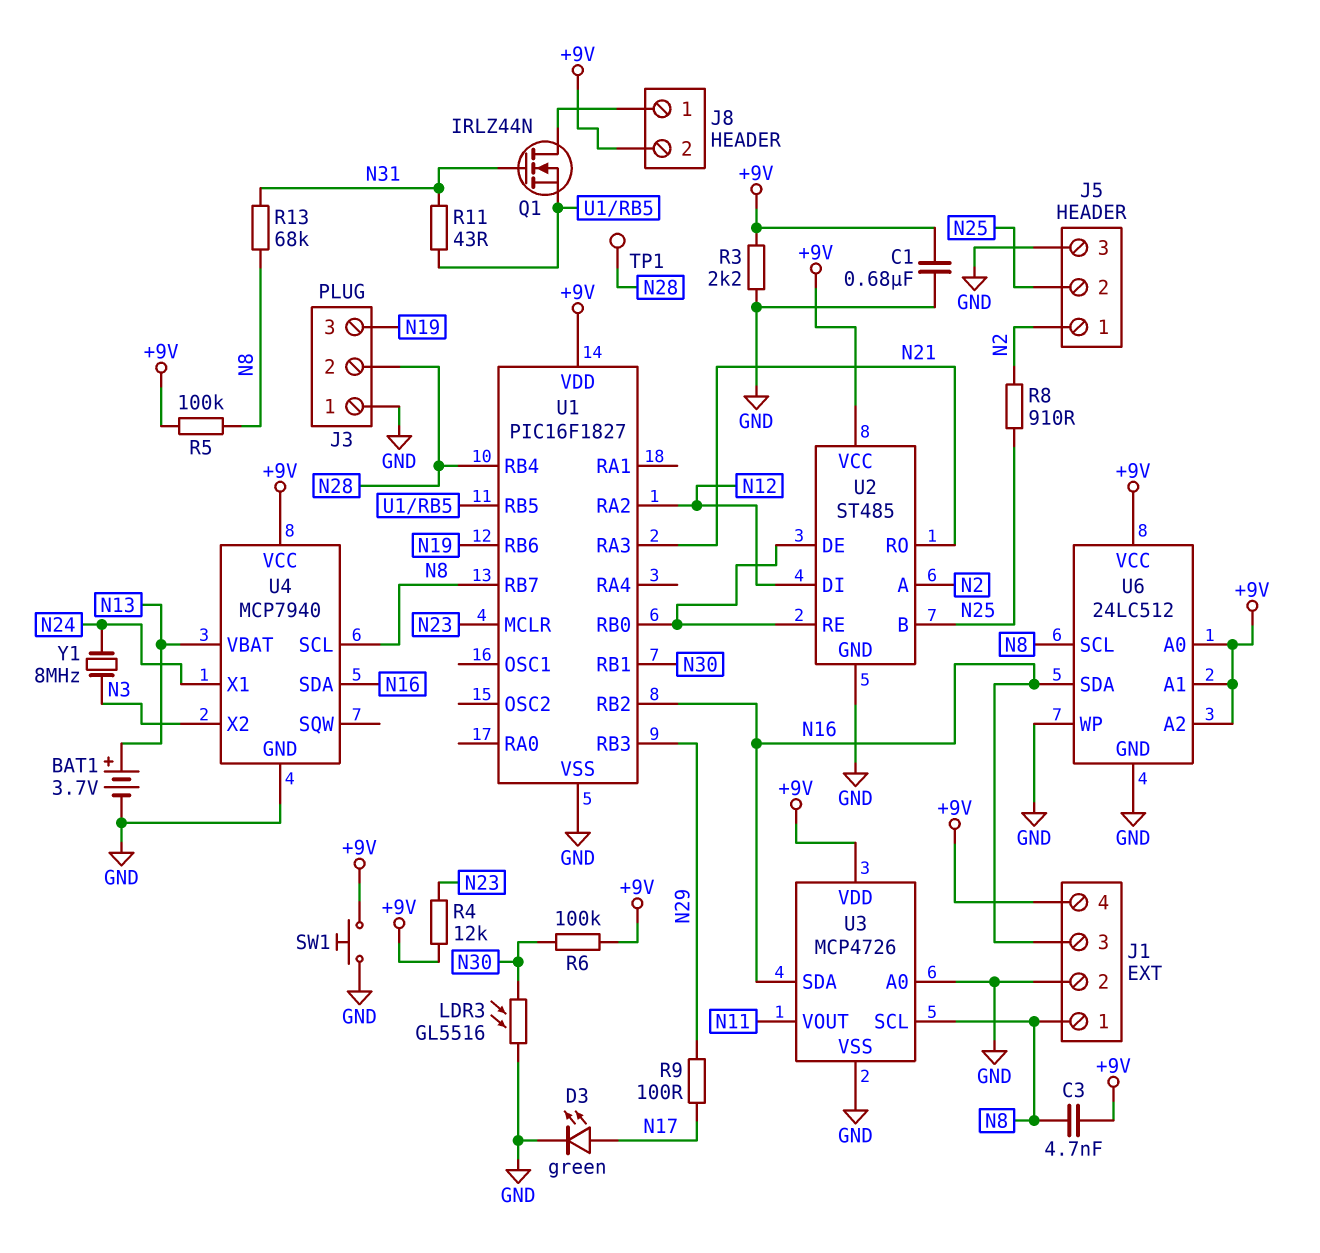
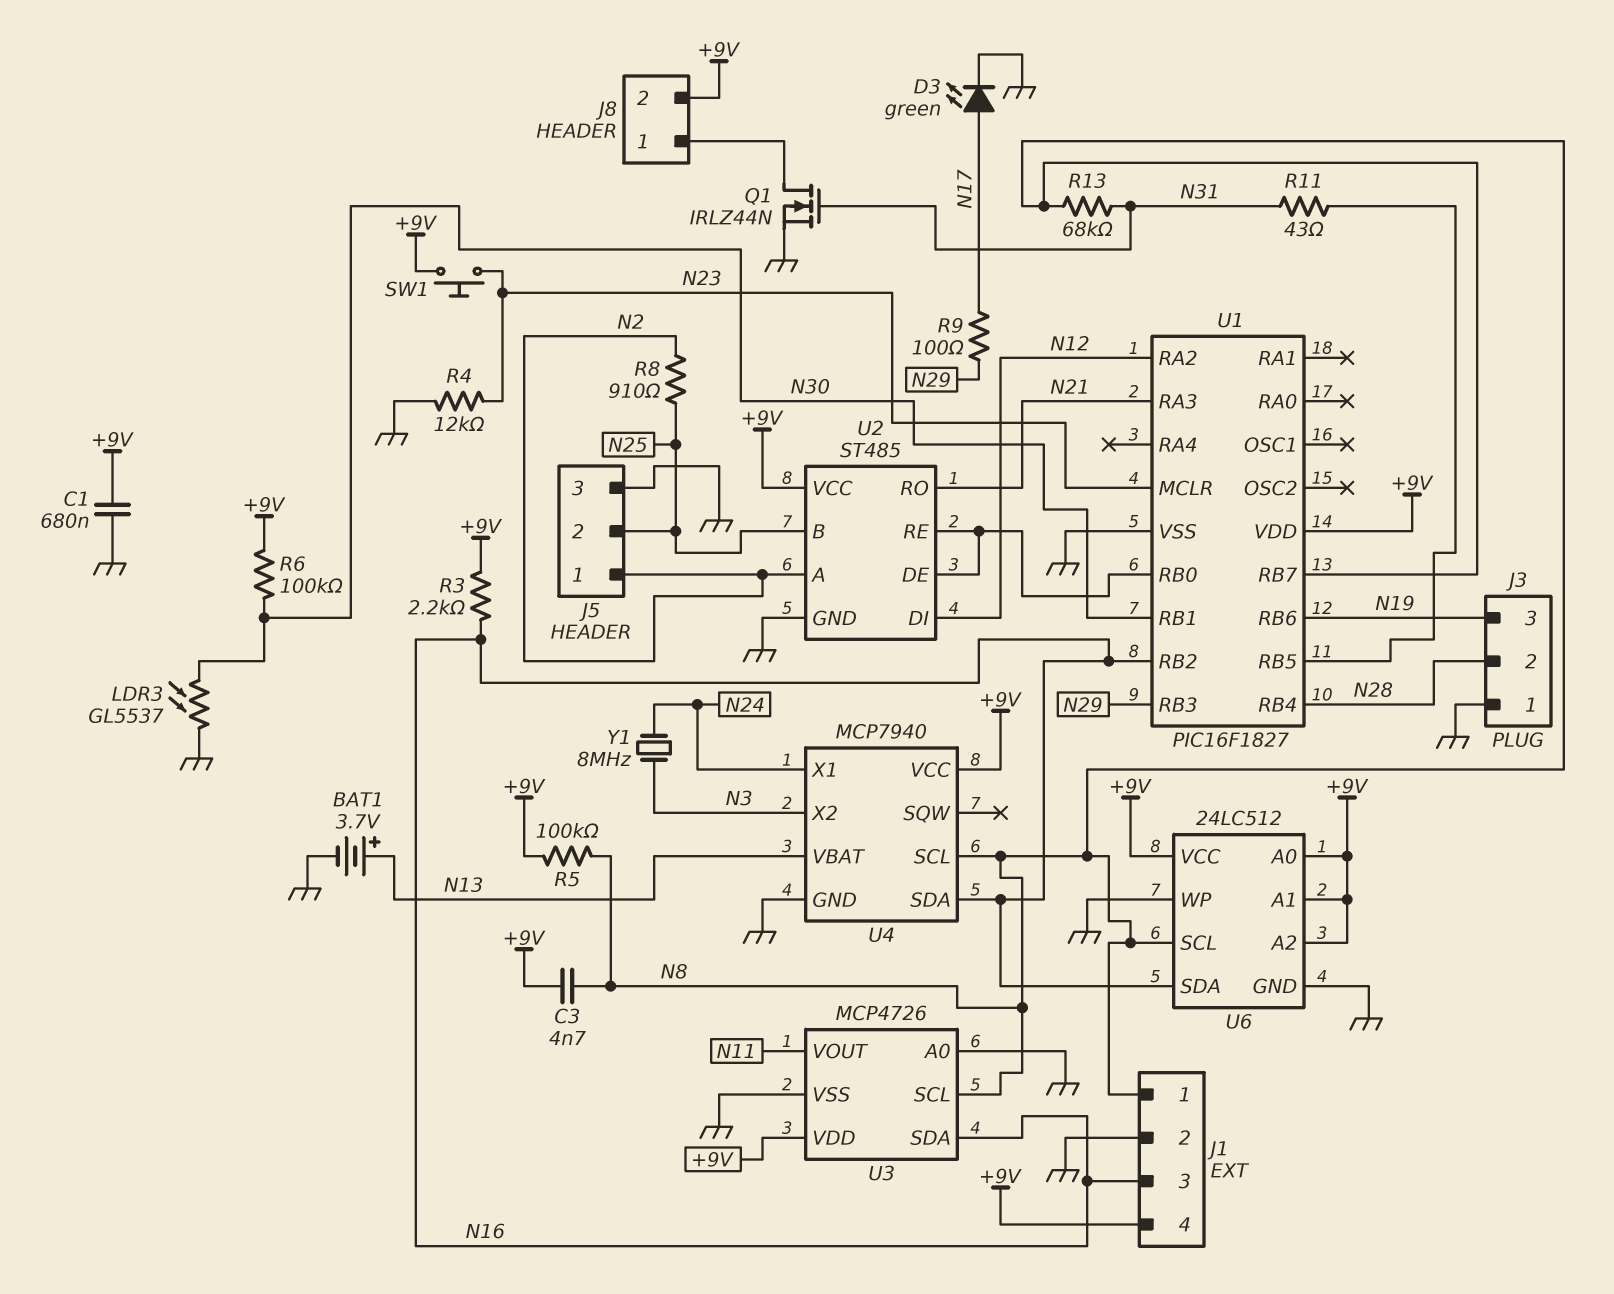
LDR3: GL5516 (GND, N30) -> GL5537 (GND, N30)
Q1: NMOS IRLZ44N (G N31, D J8/1, S U1/RB5) -> NMOS IRLZ44N (G N31, D J8/1, S GND)
R3: 2.2k (+9V, GND) -> 2.2k (+9V, N16)
R4: 12k (+9V, N23) -> 12k (GND, N23)
SW1: button (+9V, GND) -> button (+9V, N23)
TP1: test point (N28) -> none

